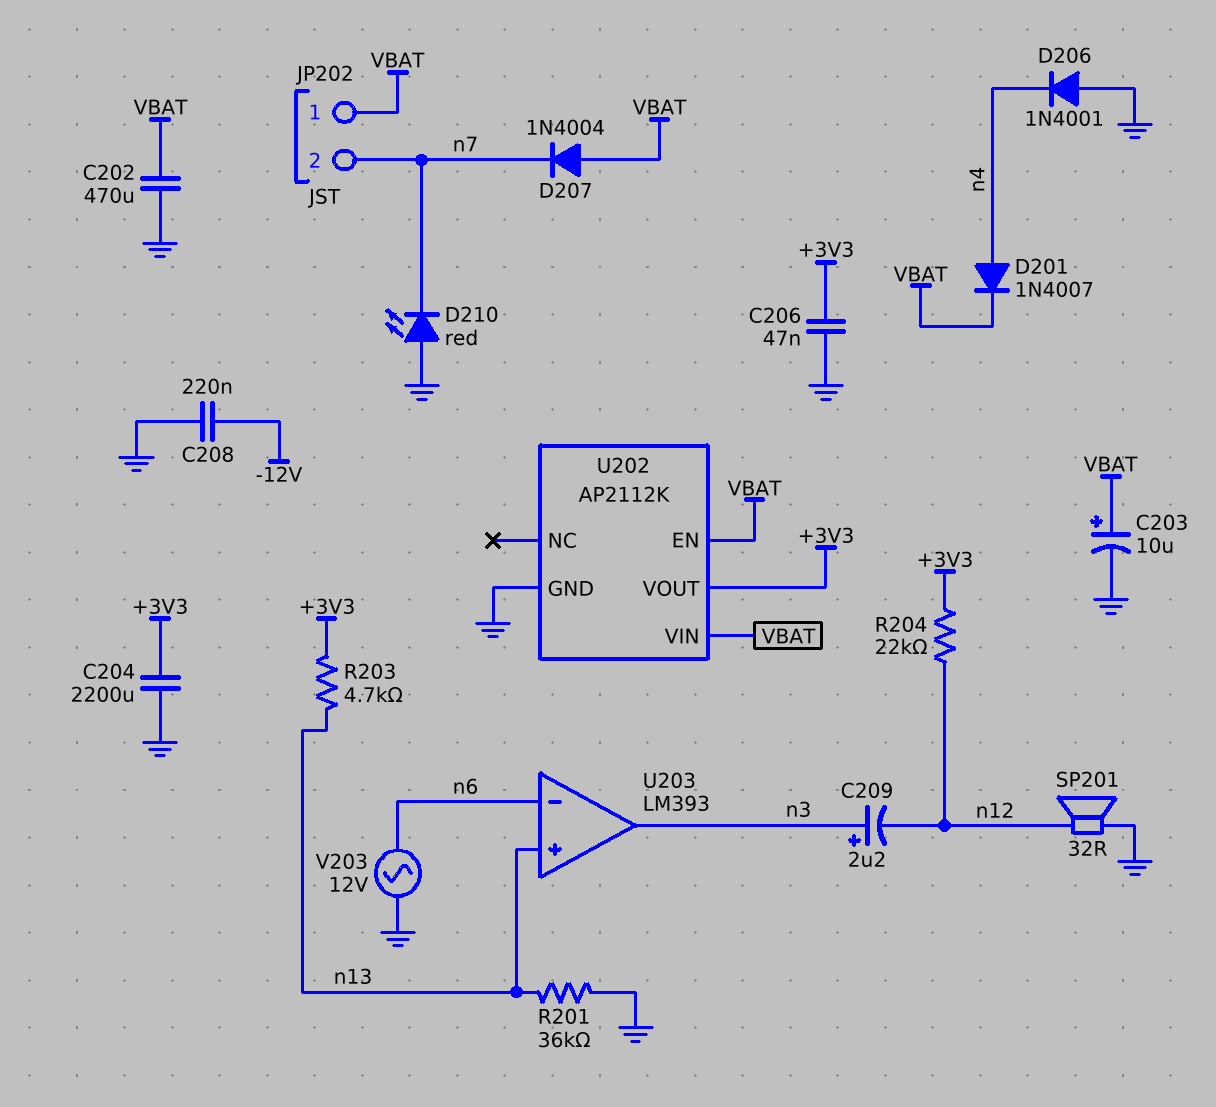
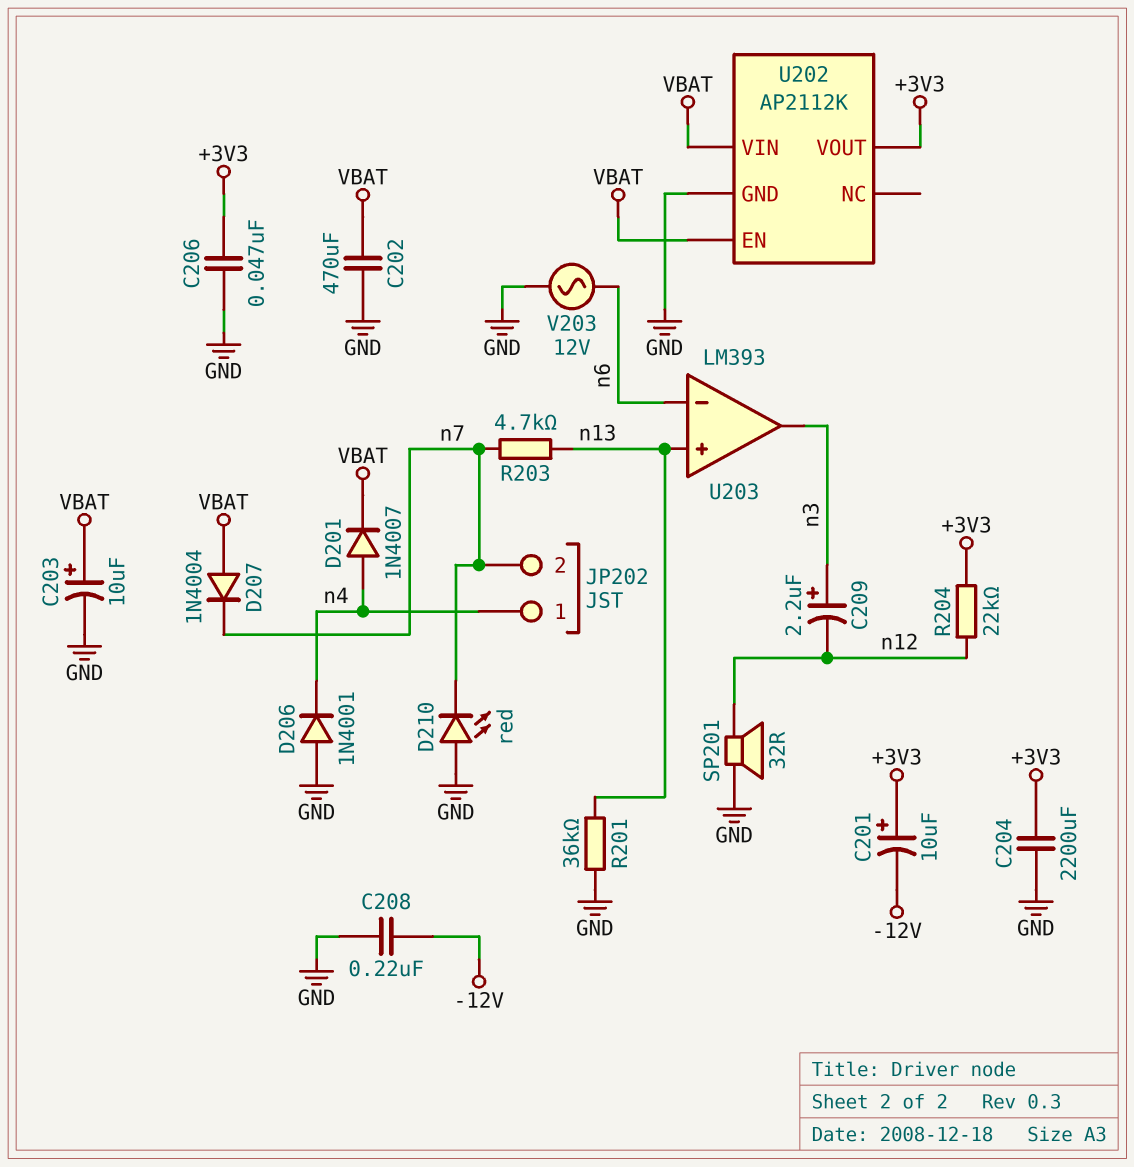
C201: none -> 10uF (plus +3V3, minus -12V)
JP202 pin 1: VBAT -> n4
R203: 4.7k (+3V3, n13) -> 4.7k (n7, n13)

